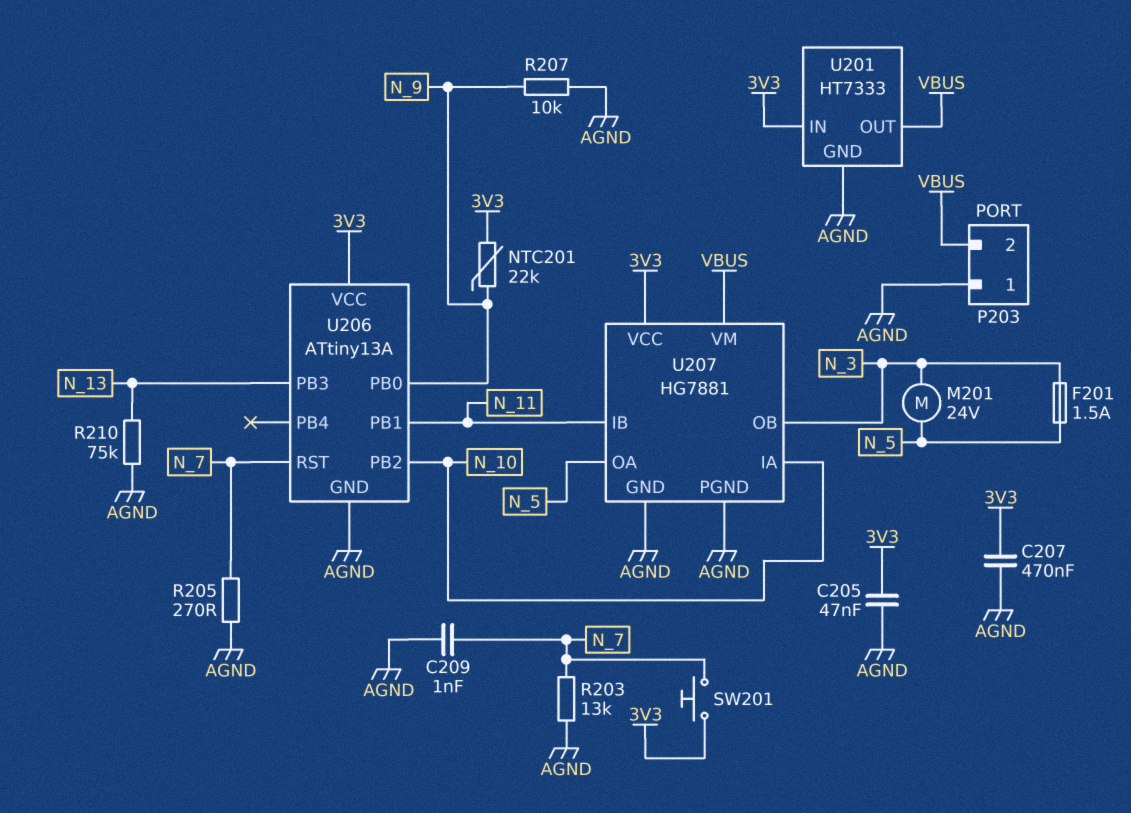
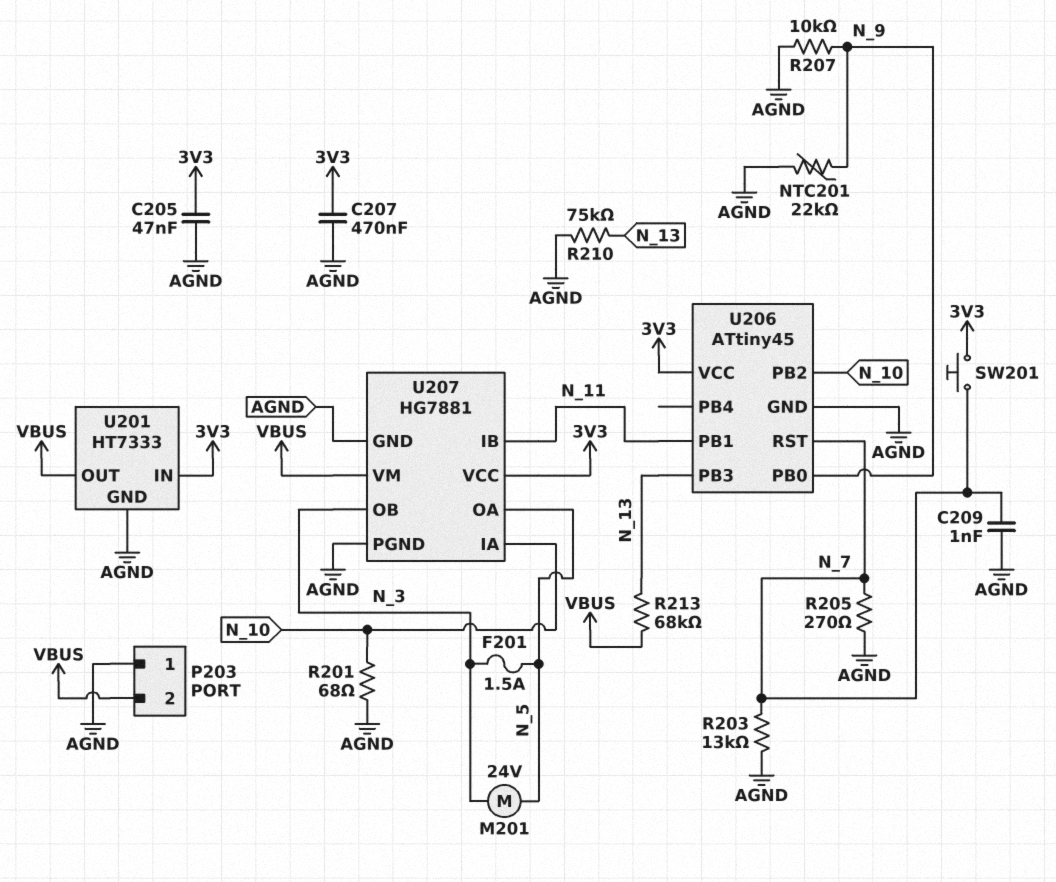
NTC201: 22k (3V3, N_9) -> 22k (AGND, N_9)
R201: none -> 68 (AGND, N_10)
R213: none -> 68k (N_13, VBUS)
U206: ATtiny13A -> ATtiny45

